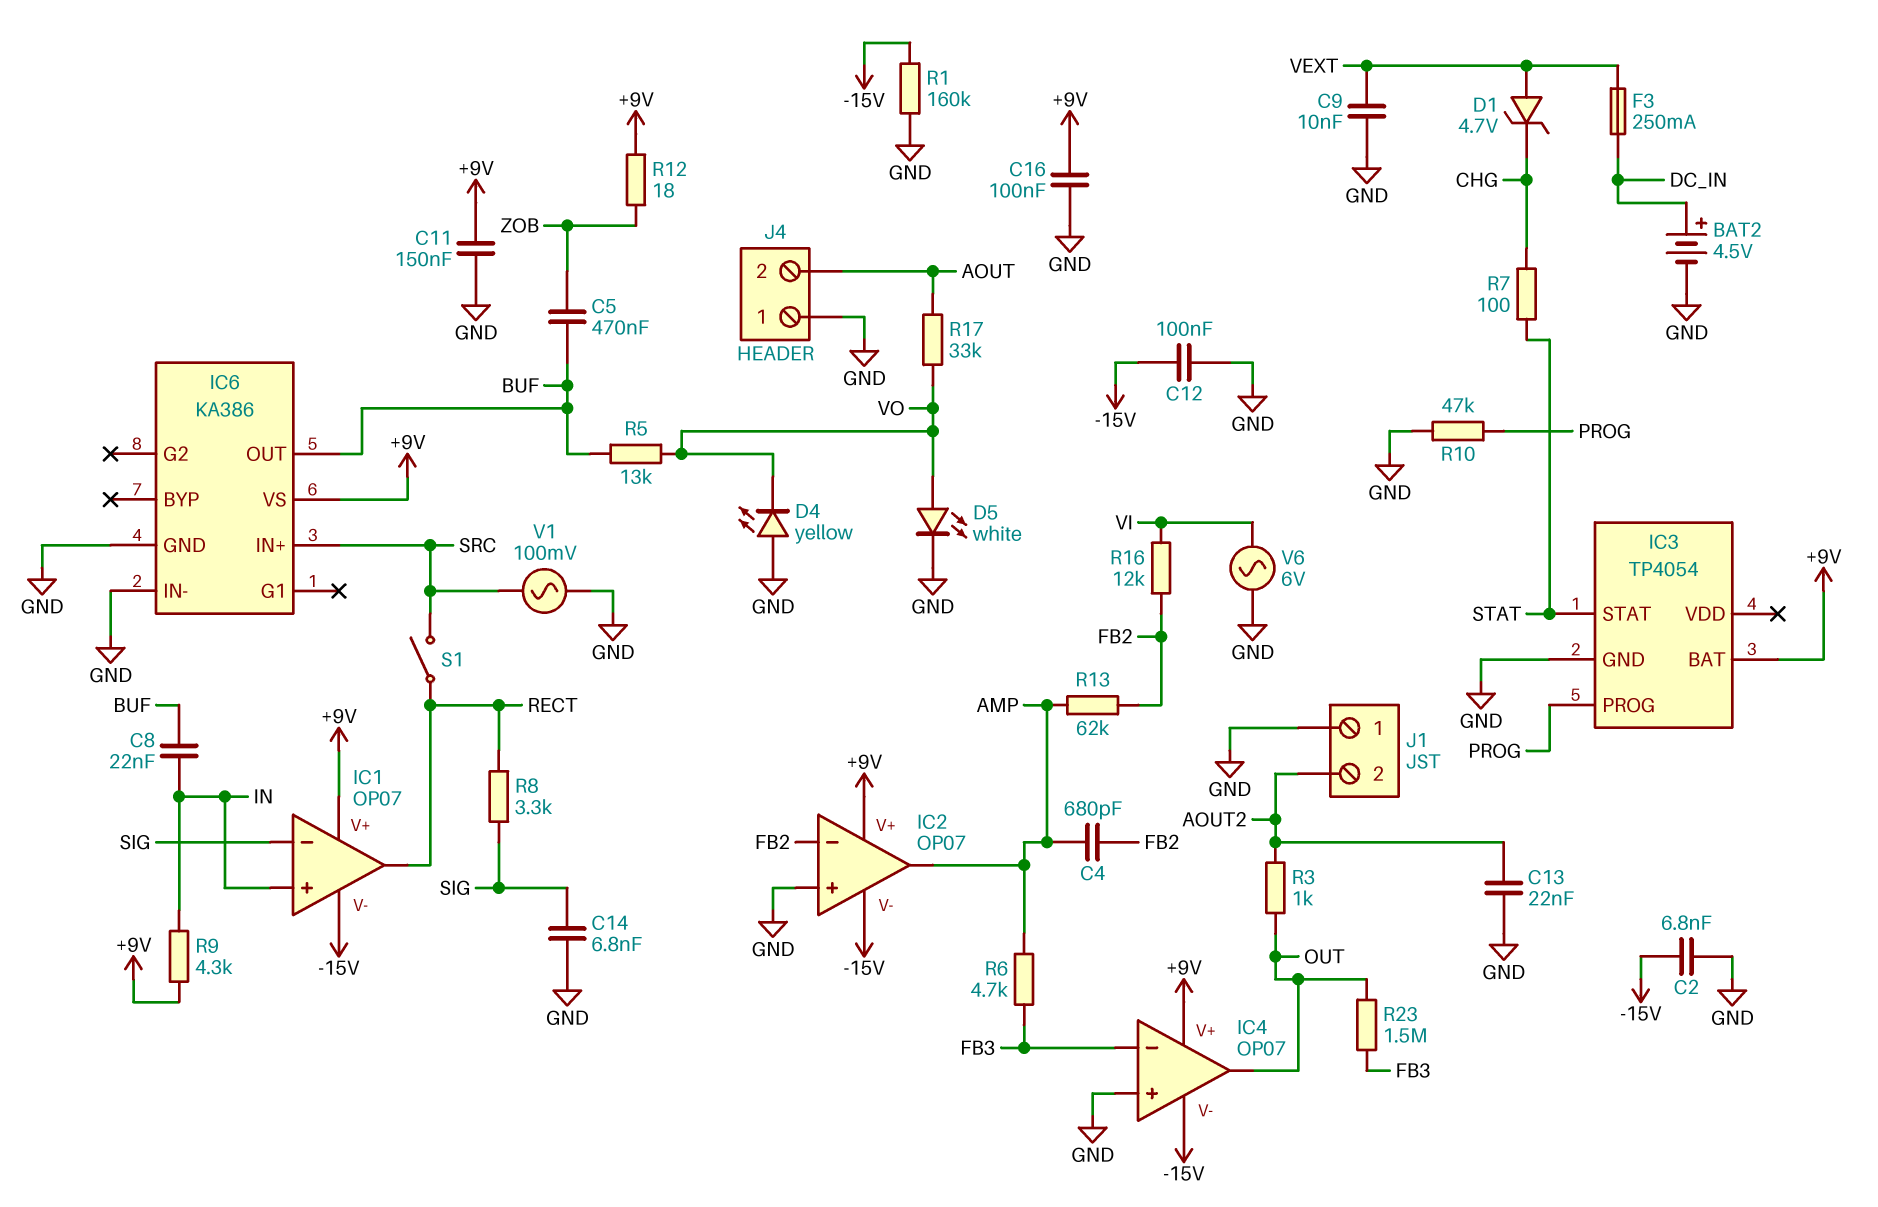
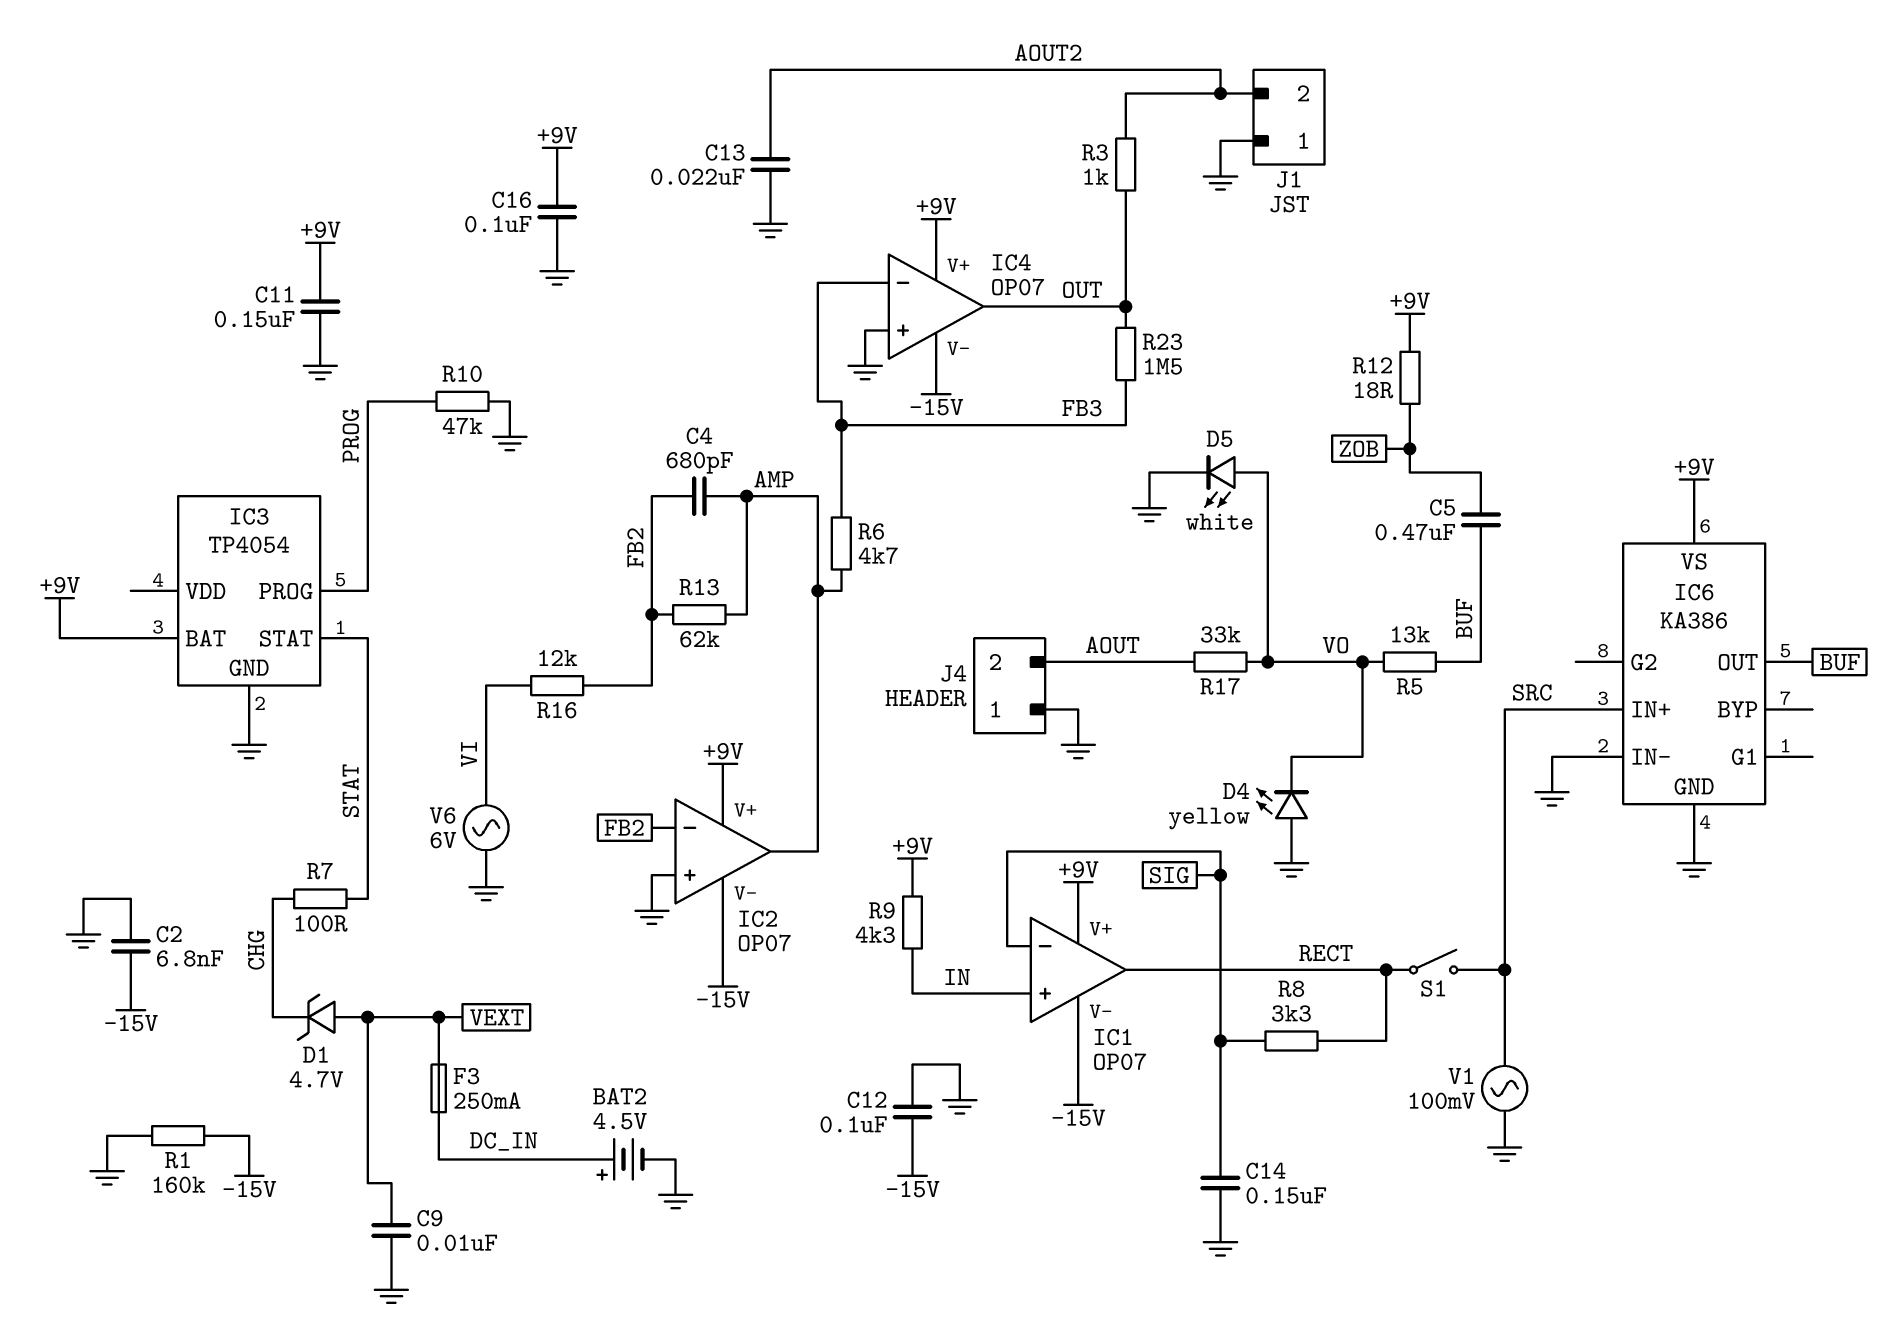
C8: 22nF (BUF, IN) -> none
C14: 6.8nF (GND, SIG) -> 150nF (GND, SIG)

